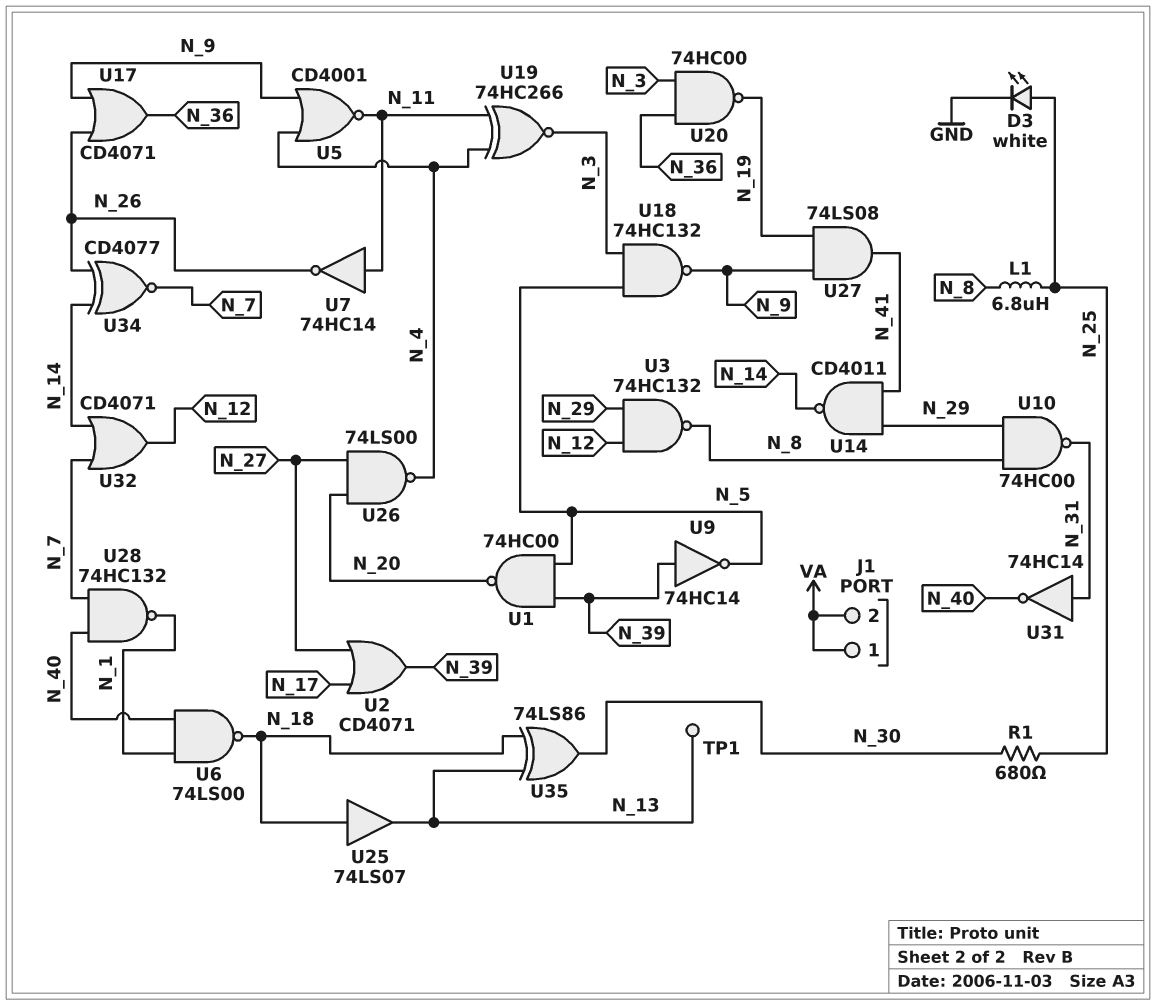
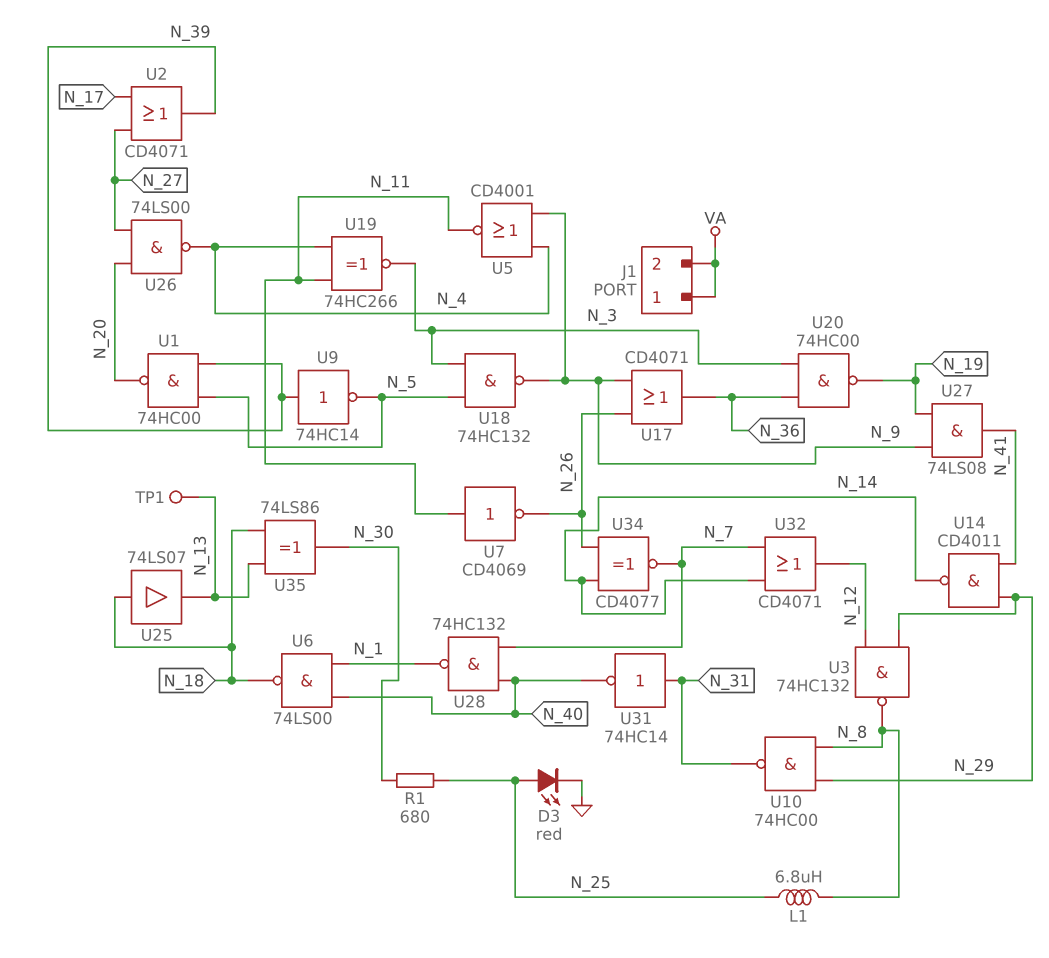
D3: LED white (A N_25, K GND) -> LED red (A N_25, K GND)
U7: NOT 74HC14 (in N_11, out N_26) -> NOT CD4069 (in N_11, out N_26)

